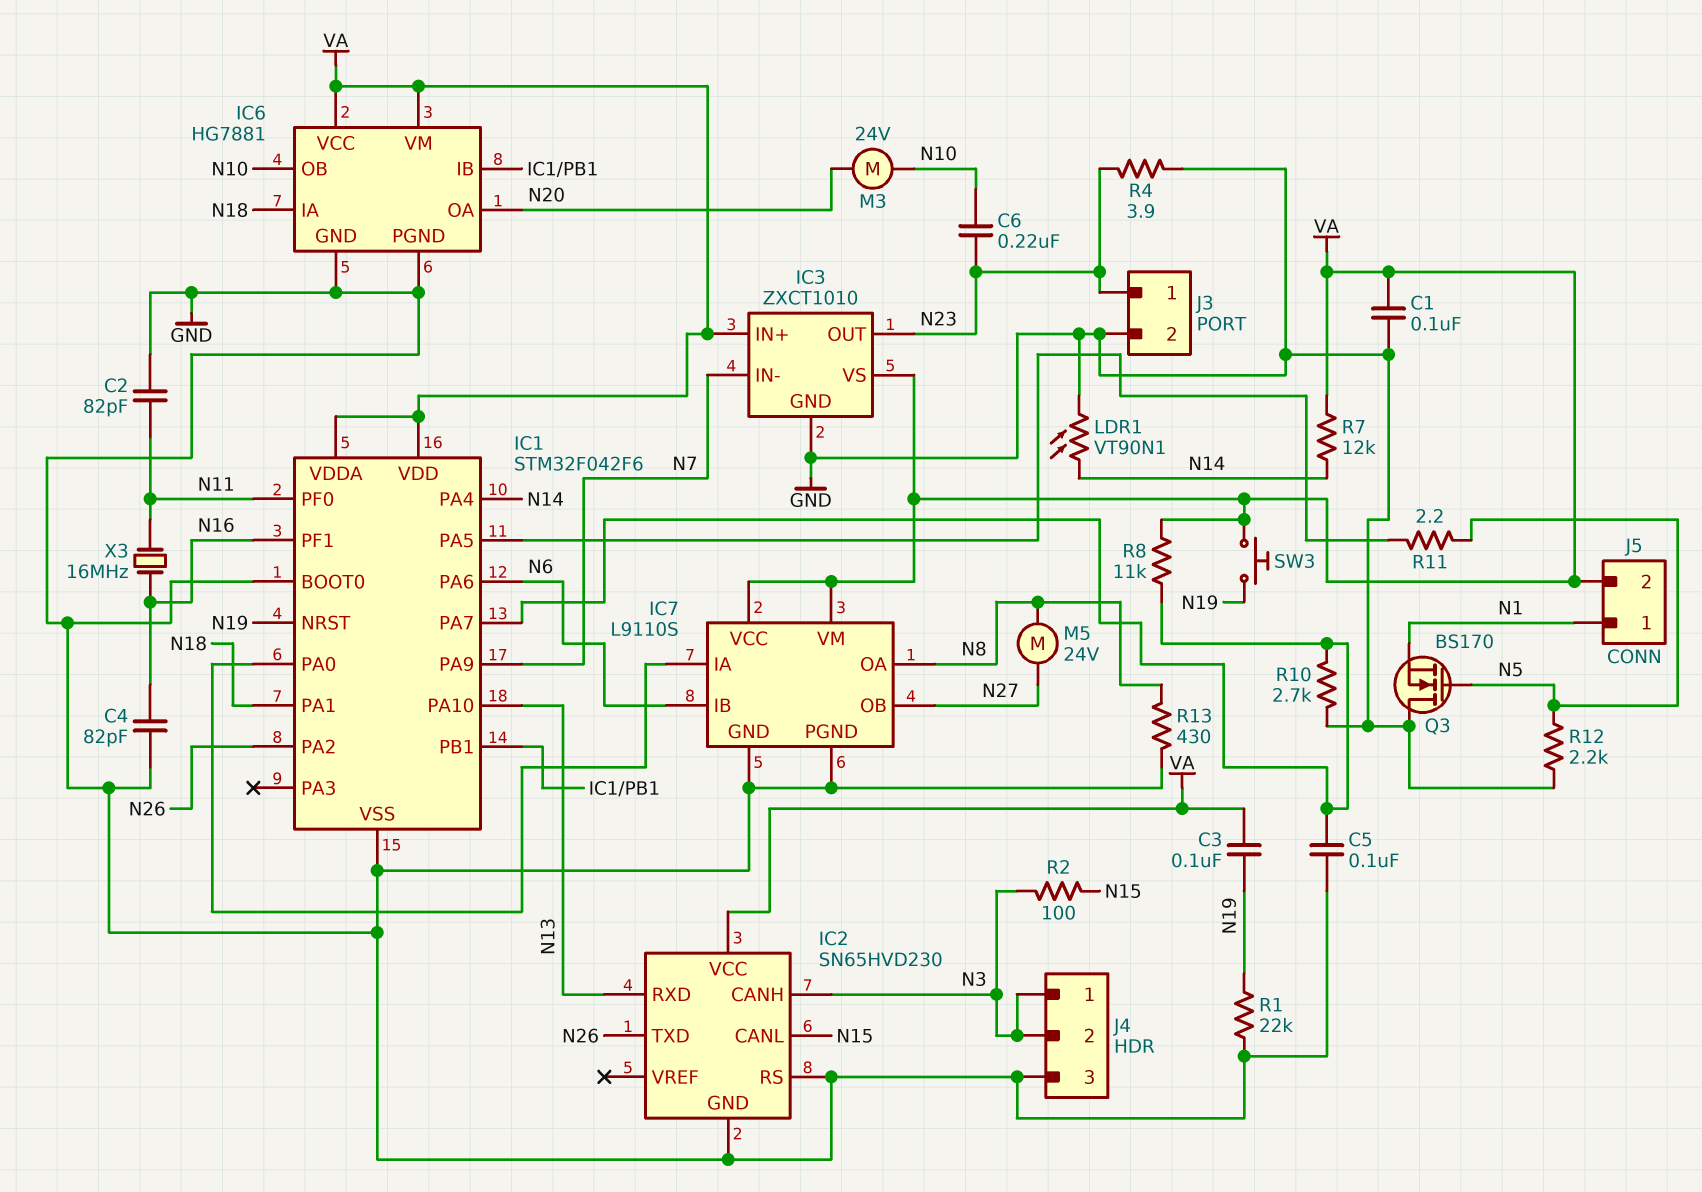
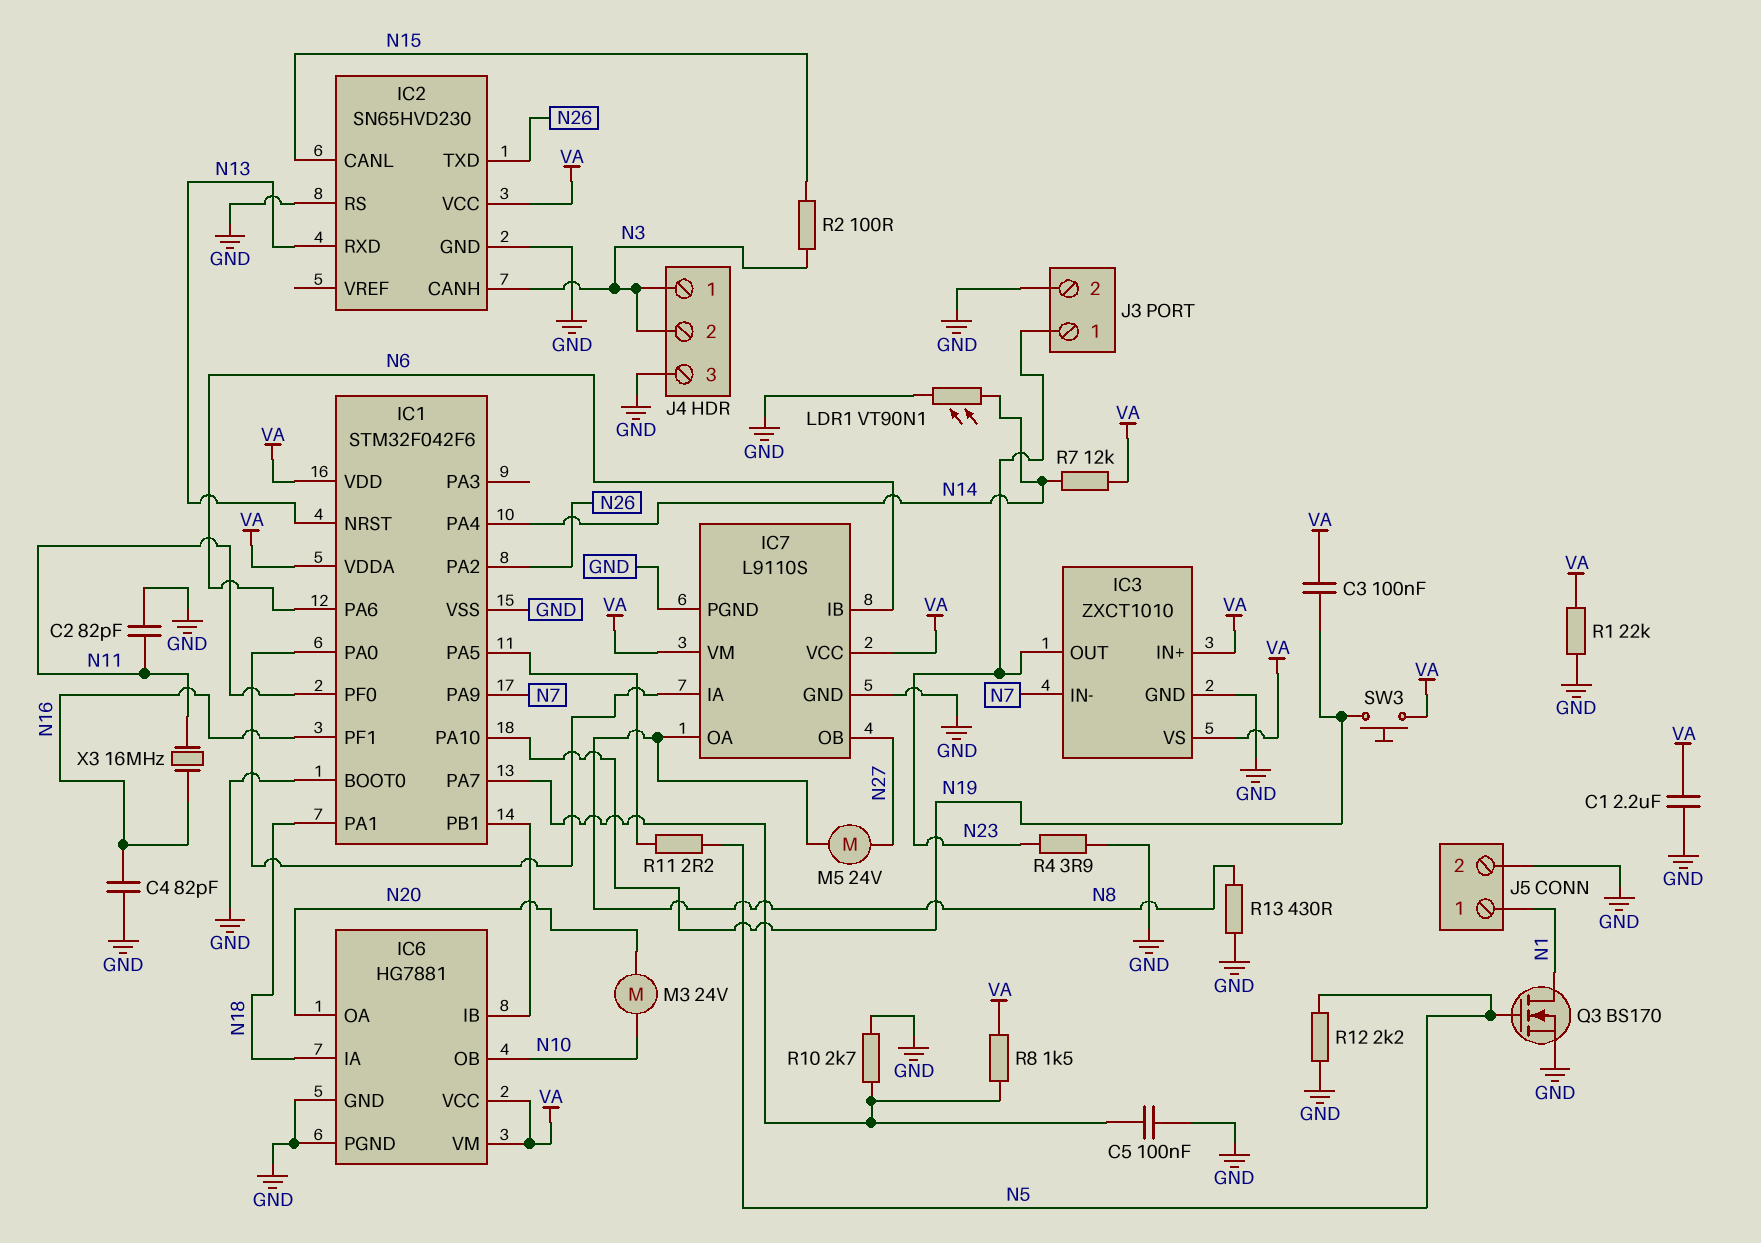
C1: 100nF (GND, VA) -> 2.2uF (GND, VA)
C6: 220nF (N10, N23) -> none
IC1 pin NRST: N19 -> N13
IC1 pin PA10: N13 -> N19
J5 pin 2: VA -> GND
Q3: NMOS BS170 (G N5, D GND, S N1) -> NMOS BS170 (G N5, D N1, S GND)
R1: 22k (GND, N19) -> 22k (GND, VA)
R8: 11k (IC1/PA7, VA) -> 1.5k (IC1/PA7, VA)

